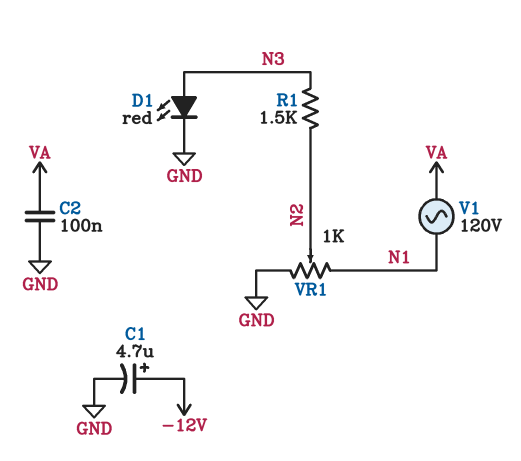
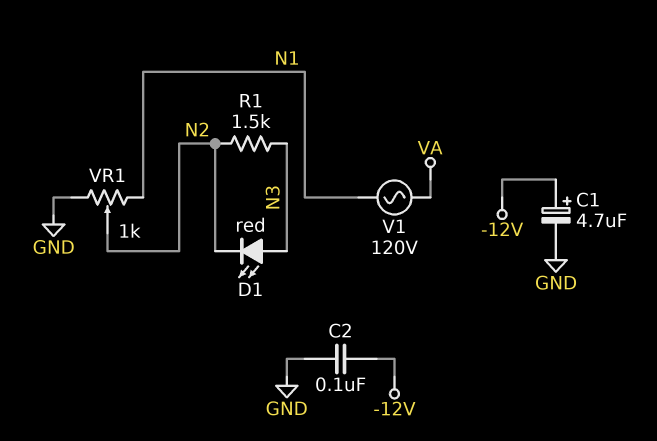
C2: 100nF (GND, VA) -> 100nF (-12V, GND)
D1: LED red (A N3, K GND) -> LED red (A N3, K N2)

